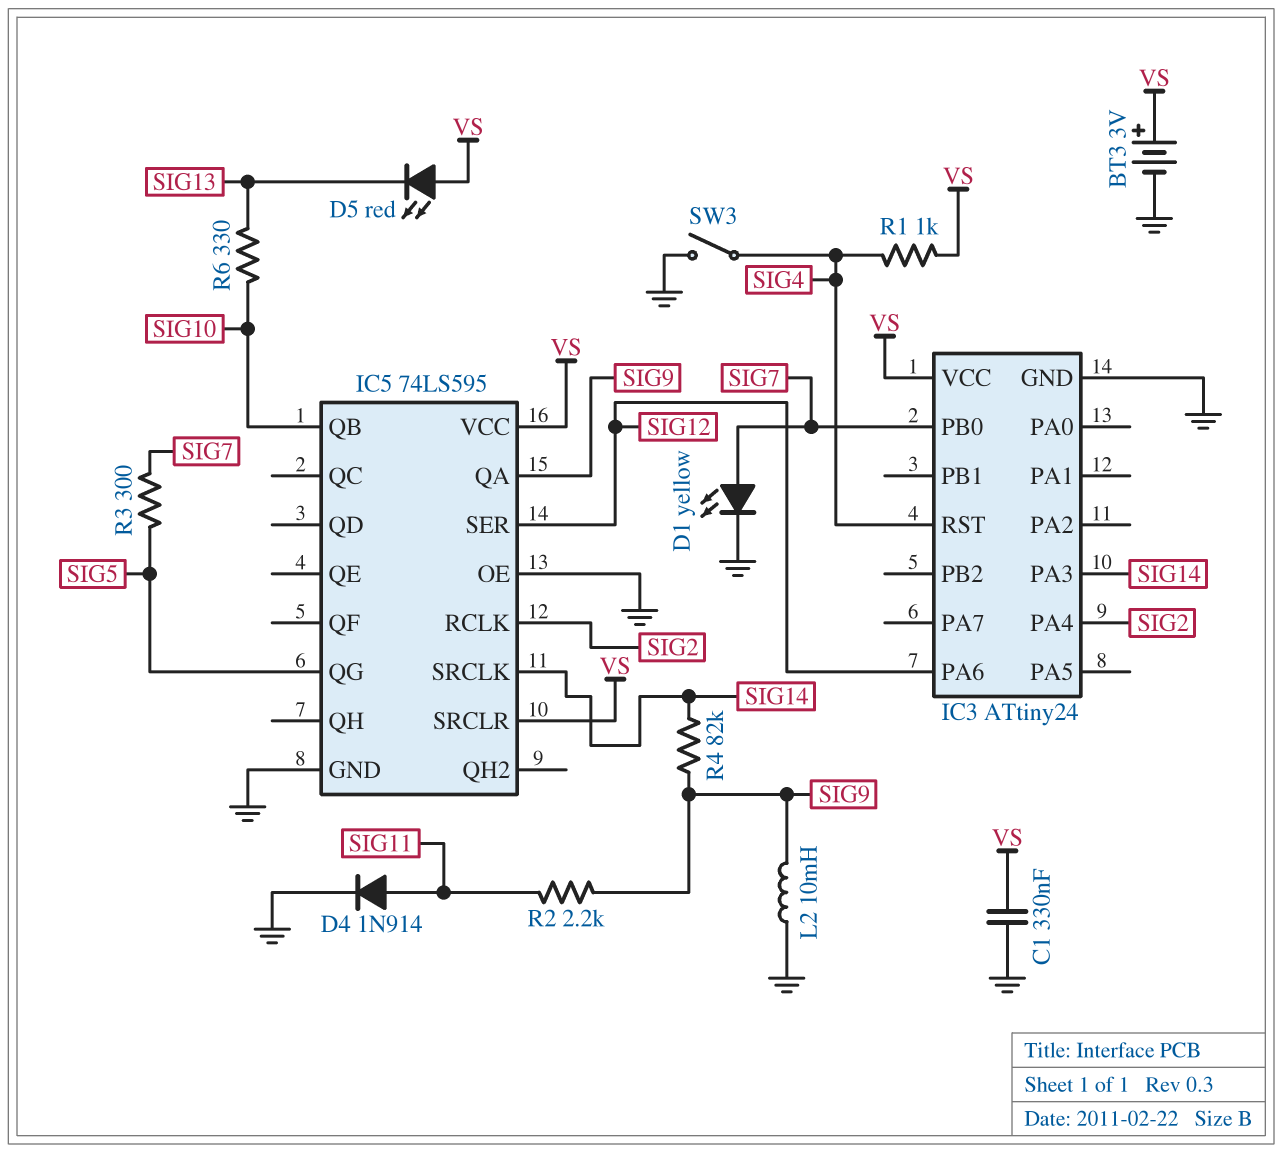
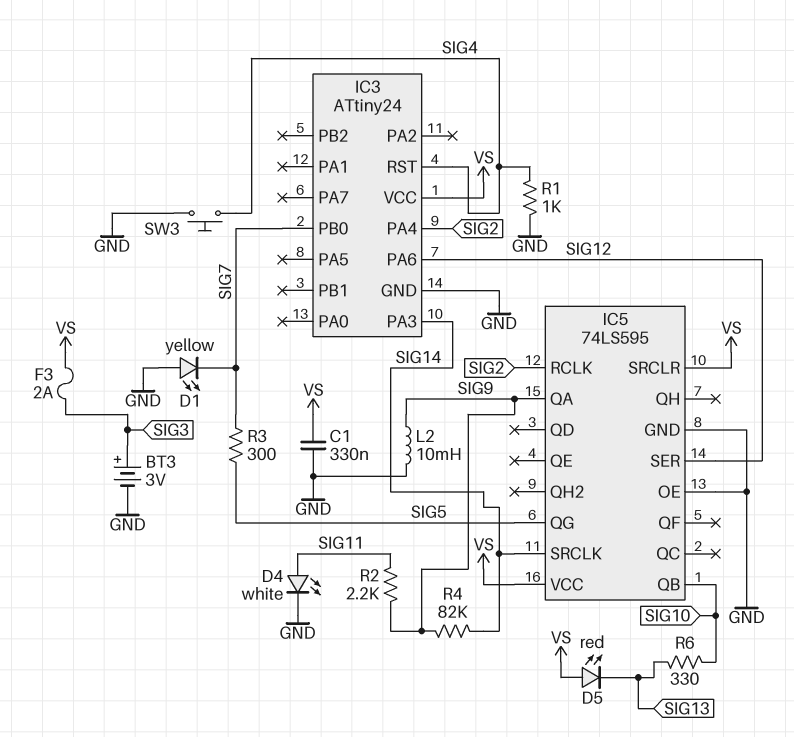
BT3: 3V (plus VS, minus GND) -> 3V (plus SIG3, minus GND)
D1: LED yellow (A SIG7, K GND) -> LED yellow (A GND, K SIG7)
D4: diode 1N914 (A SIG11, K GND) -> LED white (A SIG11, K GND)
F3: none -> 2A (SIG3, VS)
R1: 1k (SIG4, VS) -> 1k (GND, SIG4)
SW3: switch (GND, SIG4) -> button (GND, SIG4)

